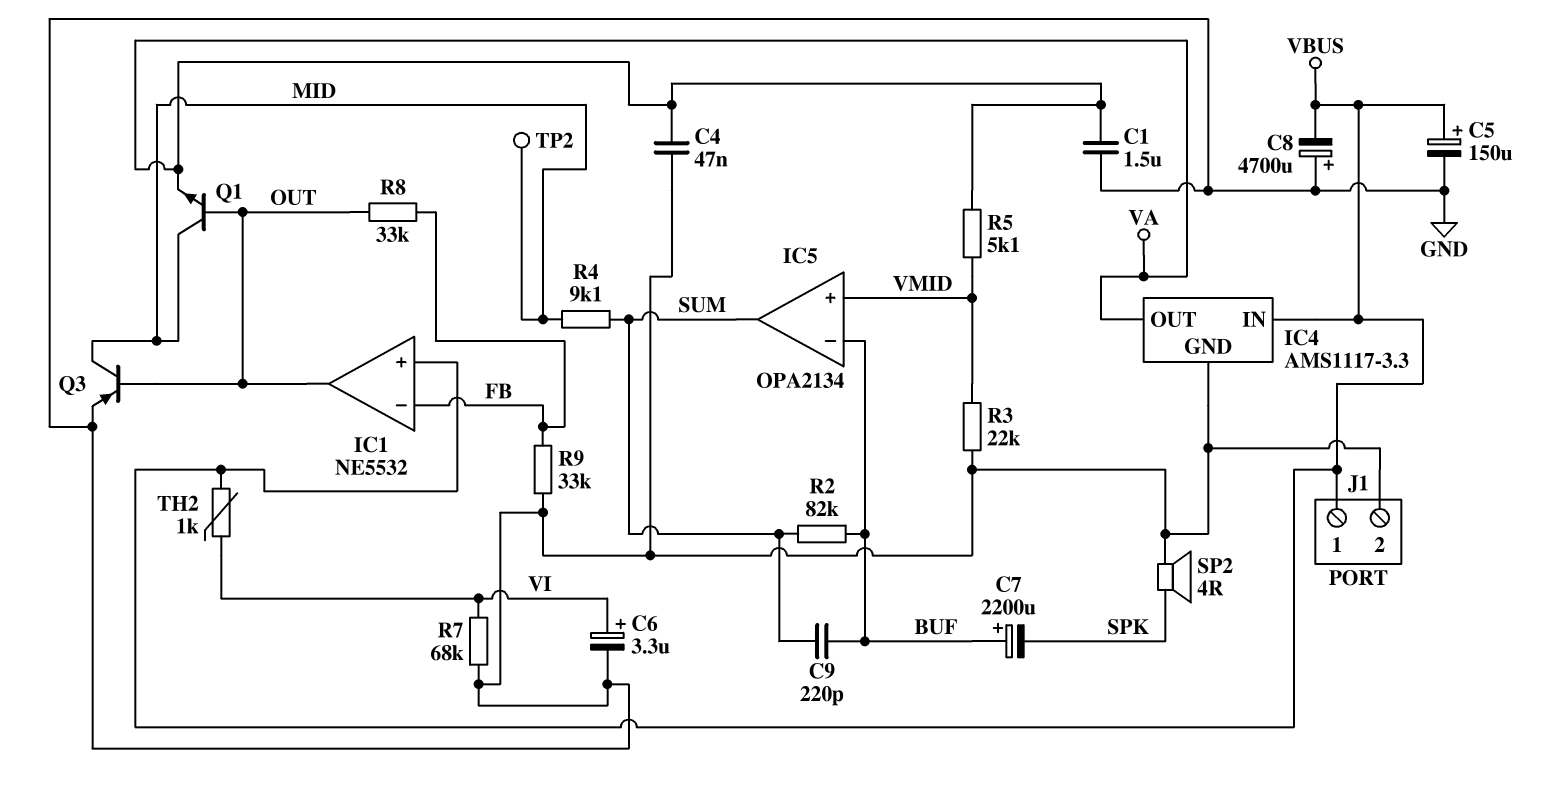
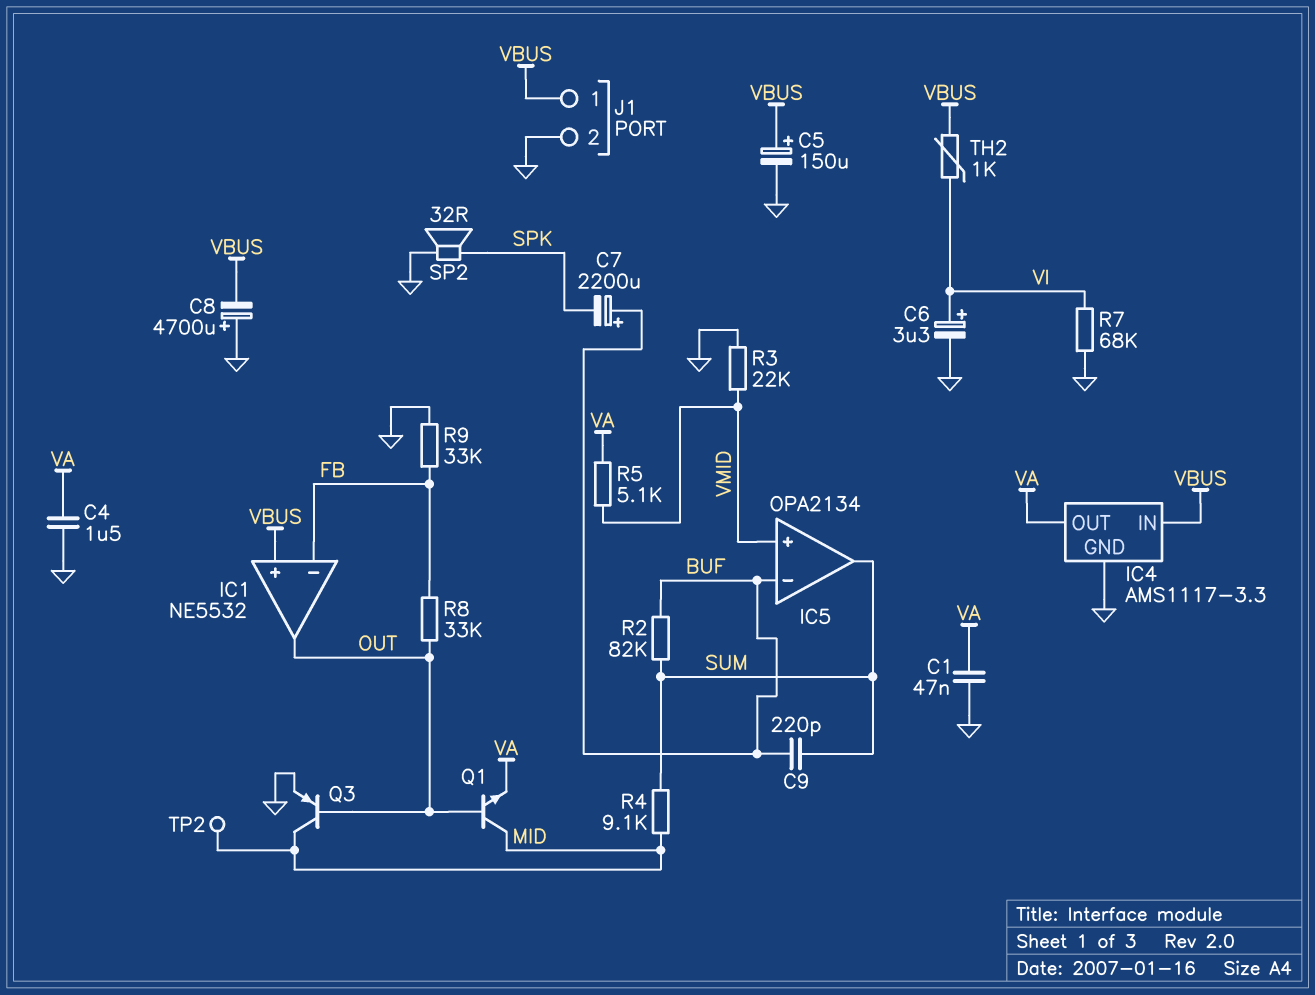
C1: 1.5uF (GND, VA) -> 47nF (GND, VA)
C4: 47nF (GND, VA) -> 1.5uF (GND, VA)
SP2: speaker 4R (GND, SPK) -> speaker 32R (GND, SPK)

